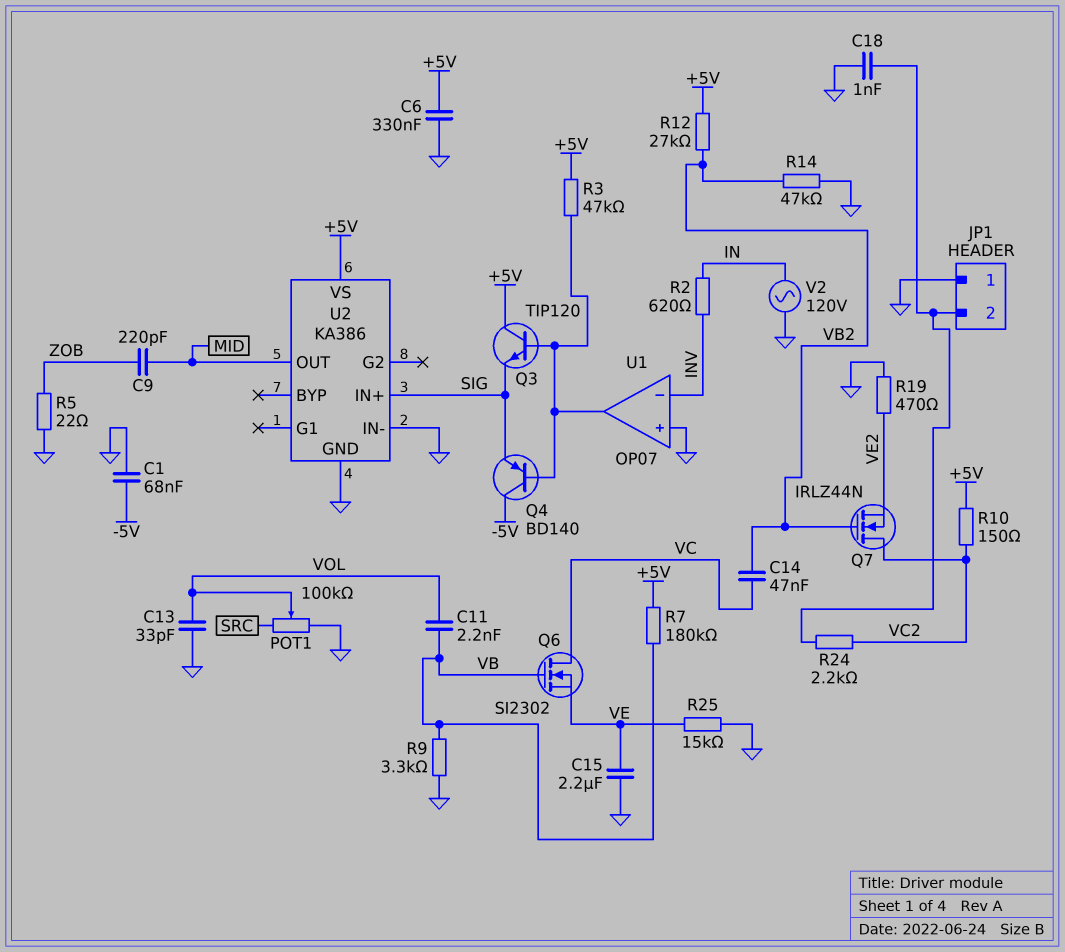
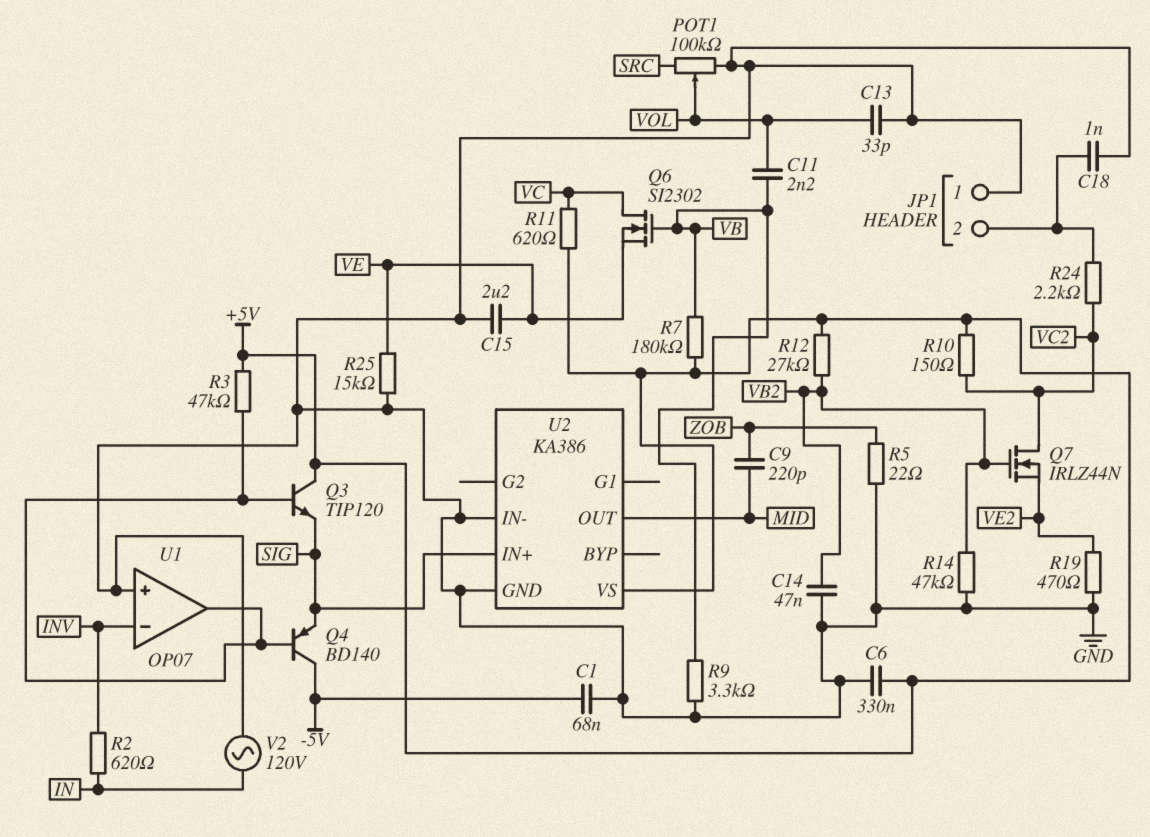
C14: 47nF (VB2, VC) -> 47nF (GND, VB2)
R11: none -> 620 (+5V, VC)

